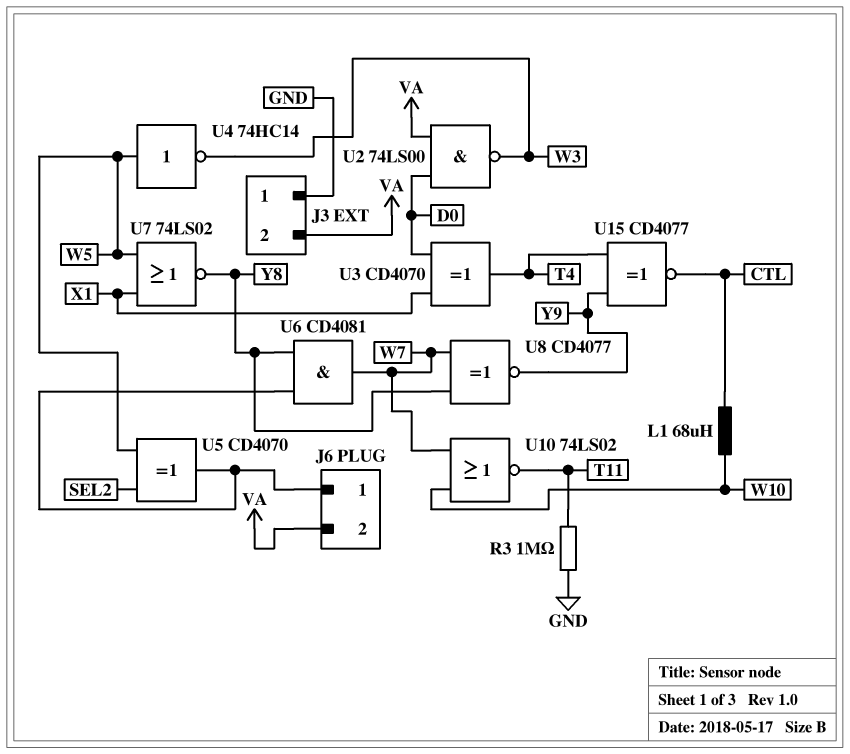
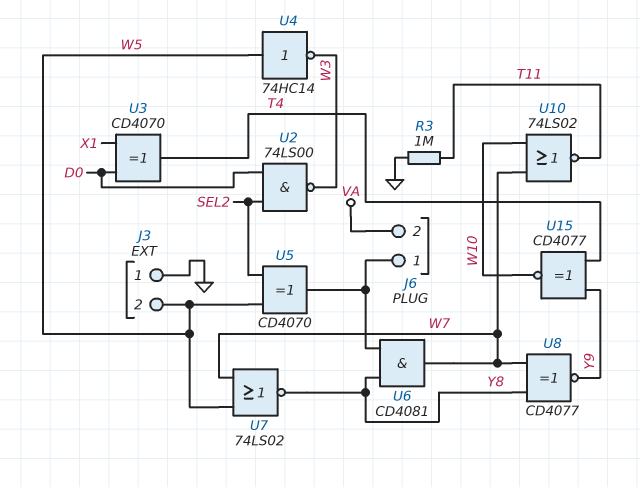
J3 pin 2: VA -> W5
L1: 68uH (CTL, W10) -> none
U2: NAND 74LS00 (in D0, in VA, out W3) -> NAND 74LS00 (in D0, in SEL2, out W3)
U7: NOR 74LS02 (in W5, in X1, out Y8) -> NOR 74LS02 (in W5, in W7, out Y8)
U15: XNOR CD4077 (in T4, in Y9, out CTL) -> XNOR CD4077 (in T4, in Y9, out W10)

